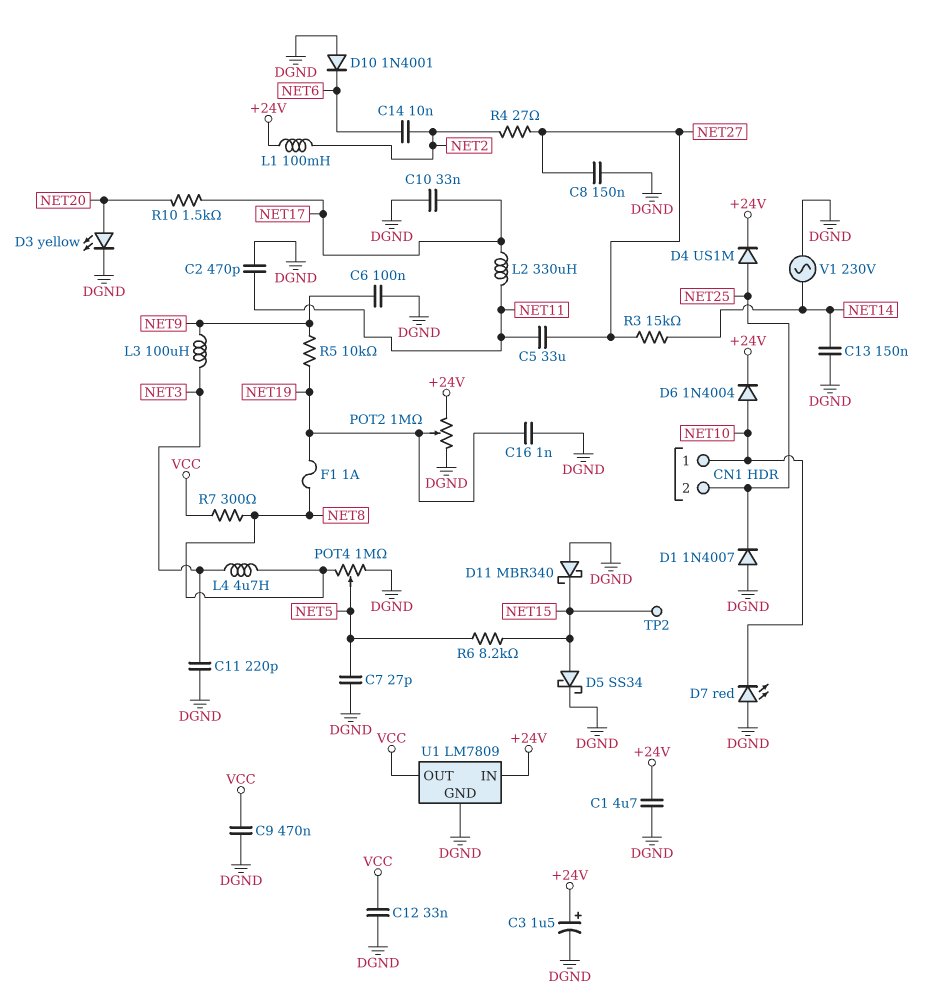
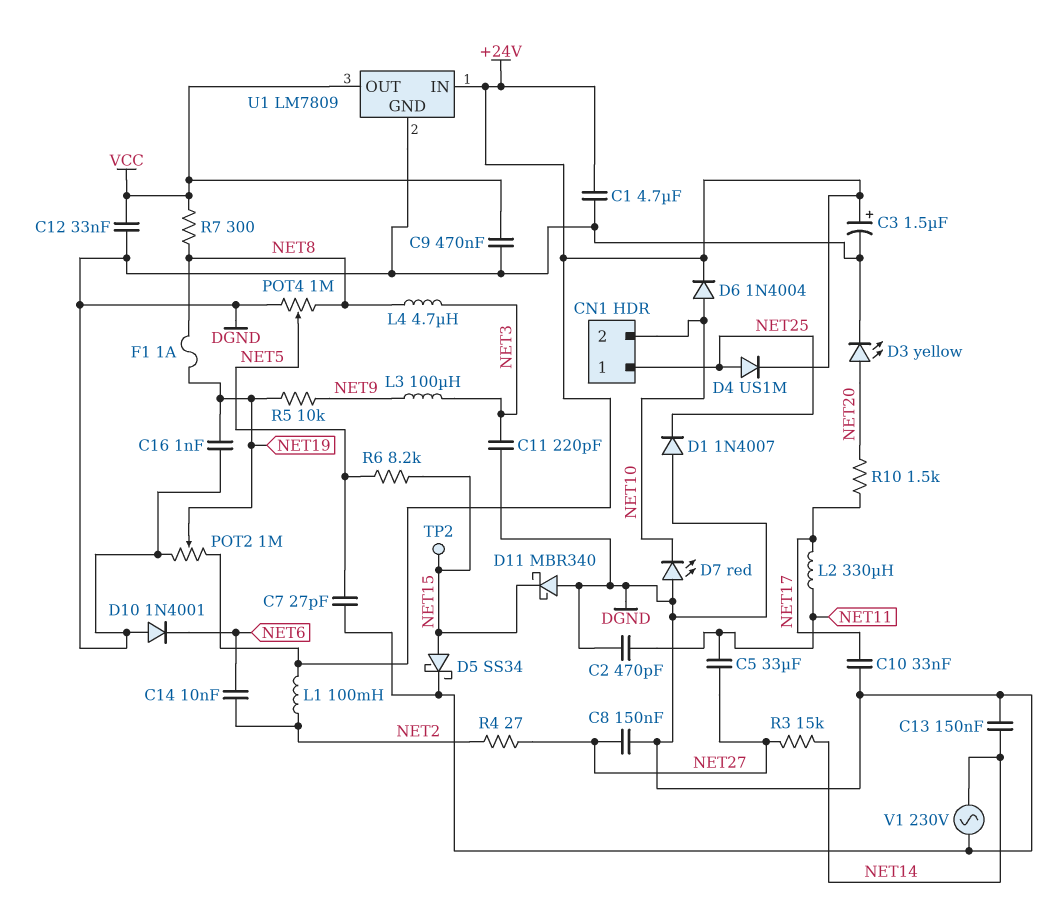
C6: 100nF (DGND, NET9) -> none
CN1 pin 1: NET10 -> NET25
CN1 pin 2: NET25 -> NET10

